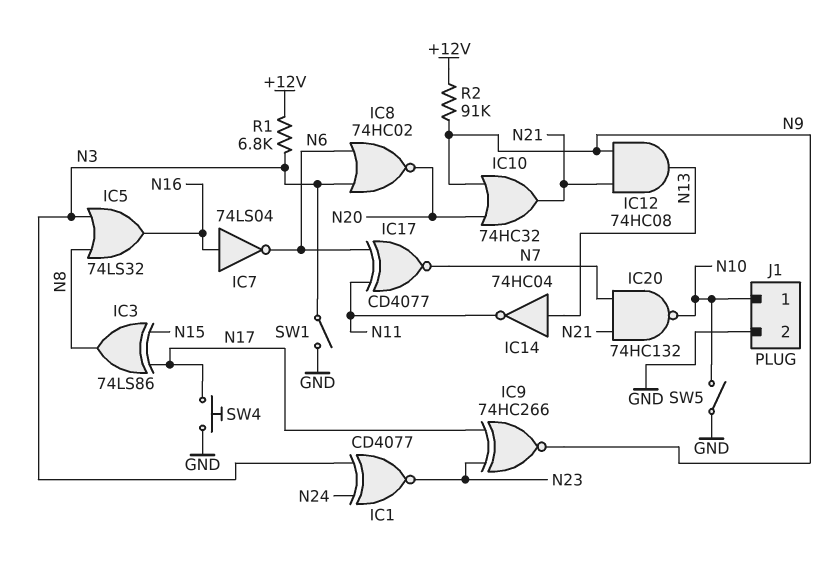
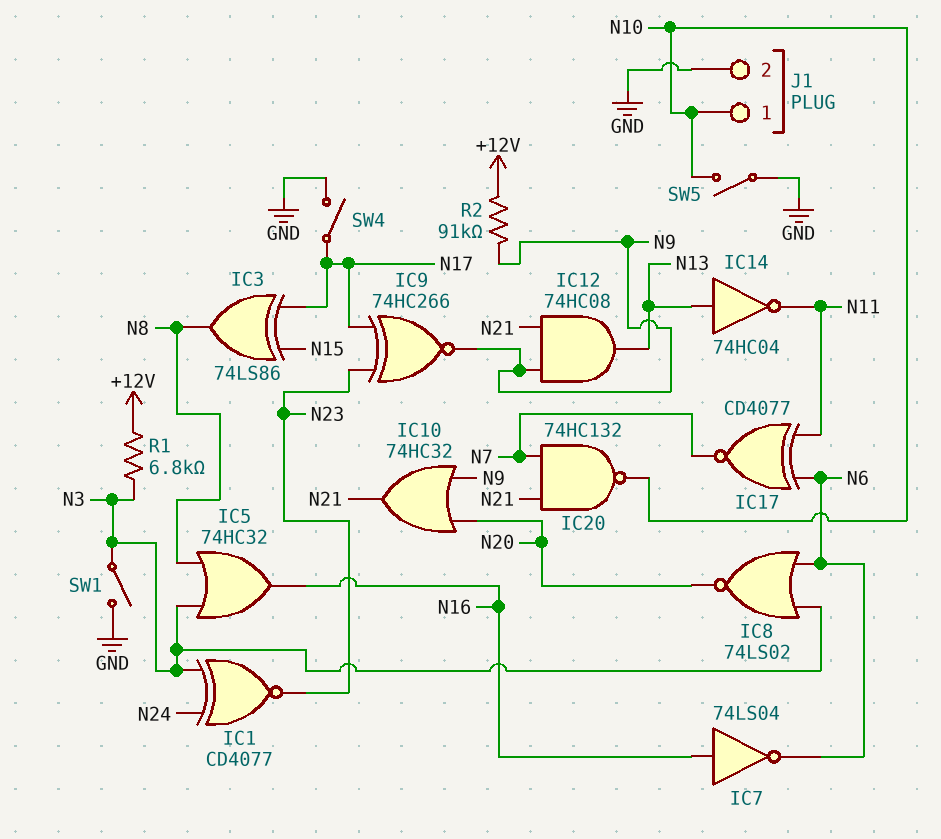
IC5: OR 74LS32 (in N3, in N8, out N16) -> OR 74HC32 (in N3, in N8, out N16)
IC8: NOR 74HC02 (in N3, in N6, out N20) -> NOR 74LS02 (in N3, in N6, out N20)
SW4: button (GND, N17) -> switch (GND, N17)

